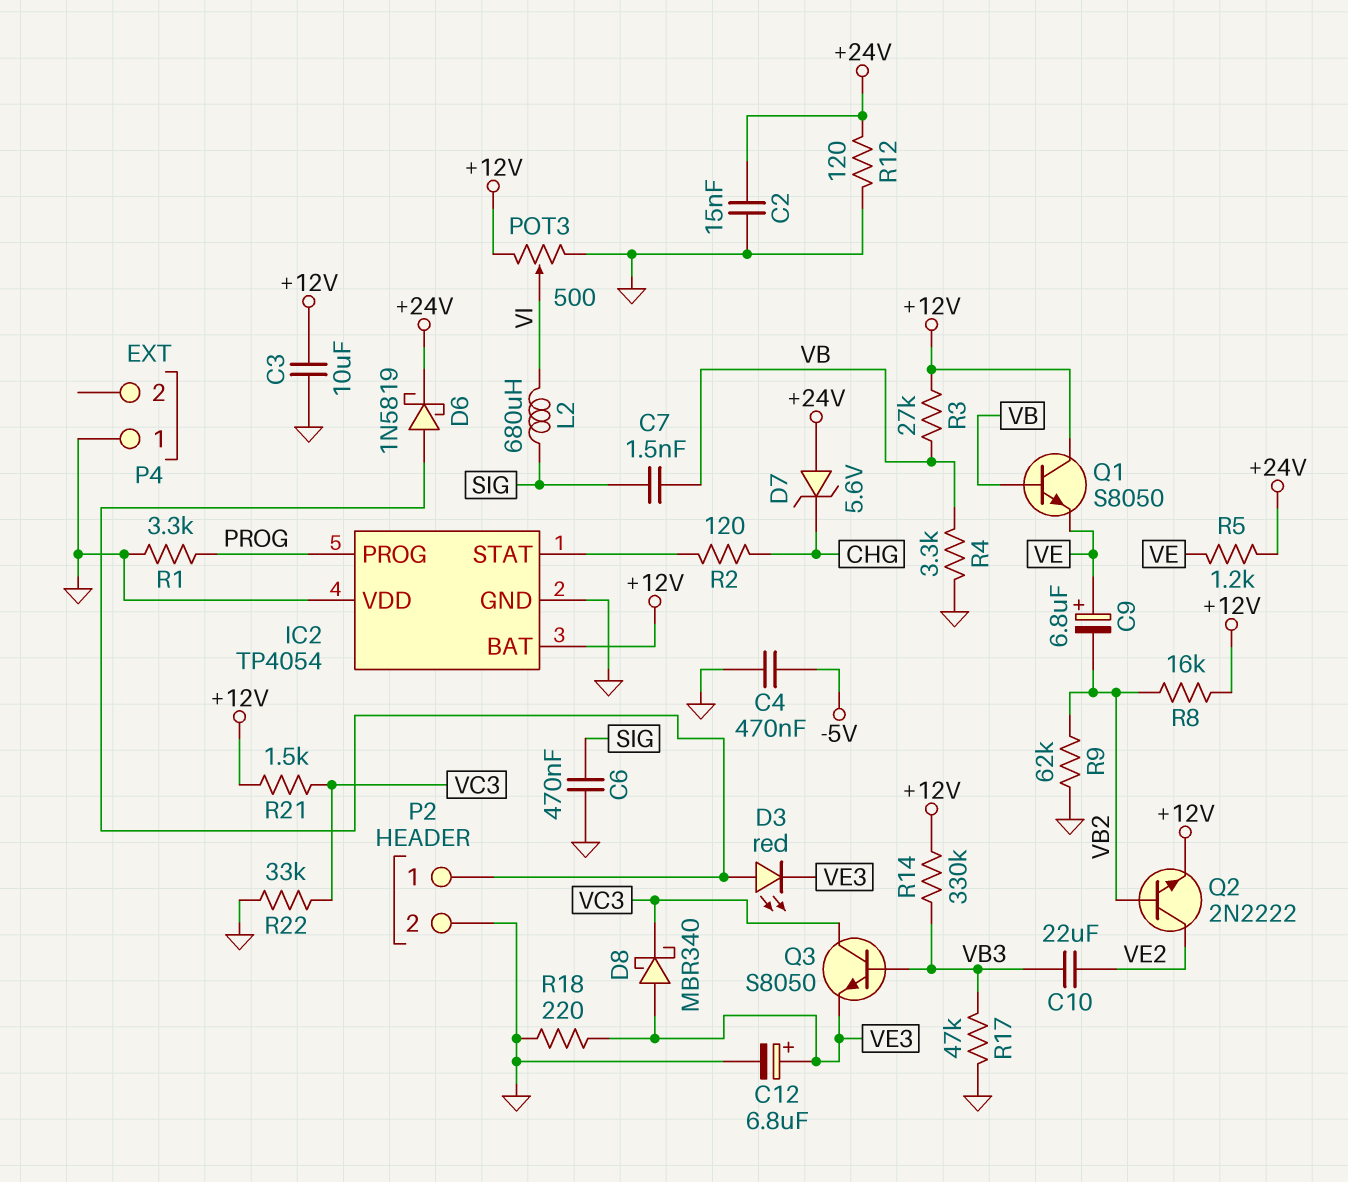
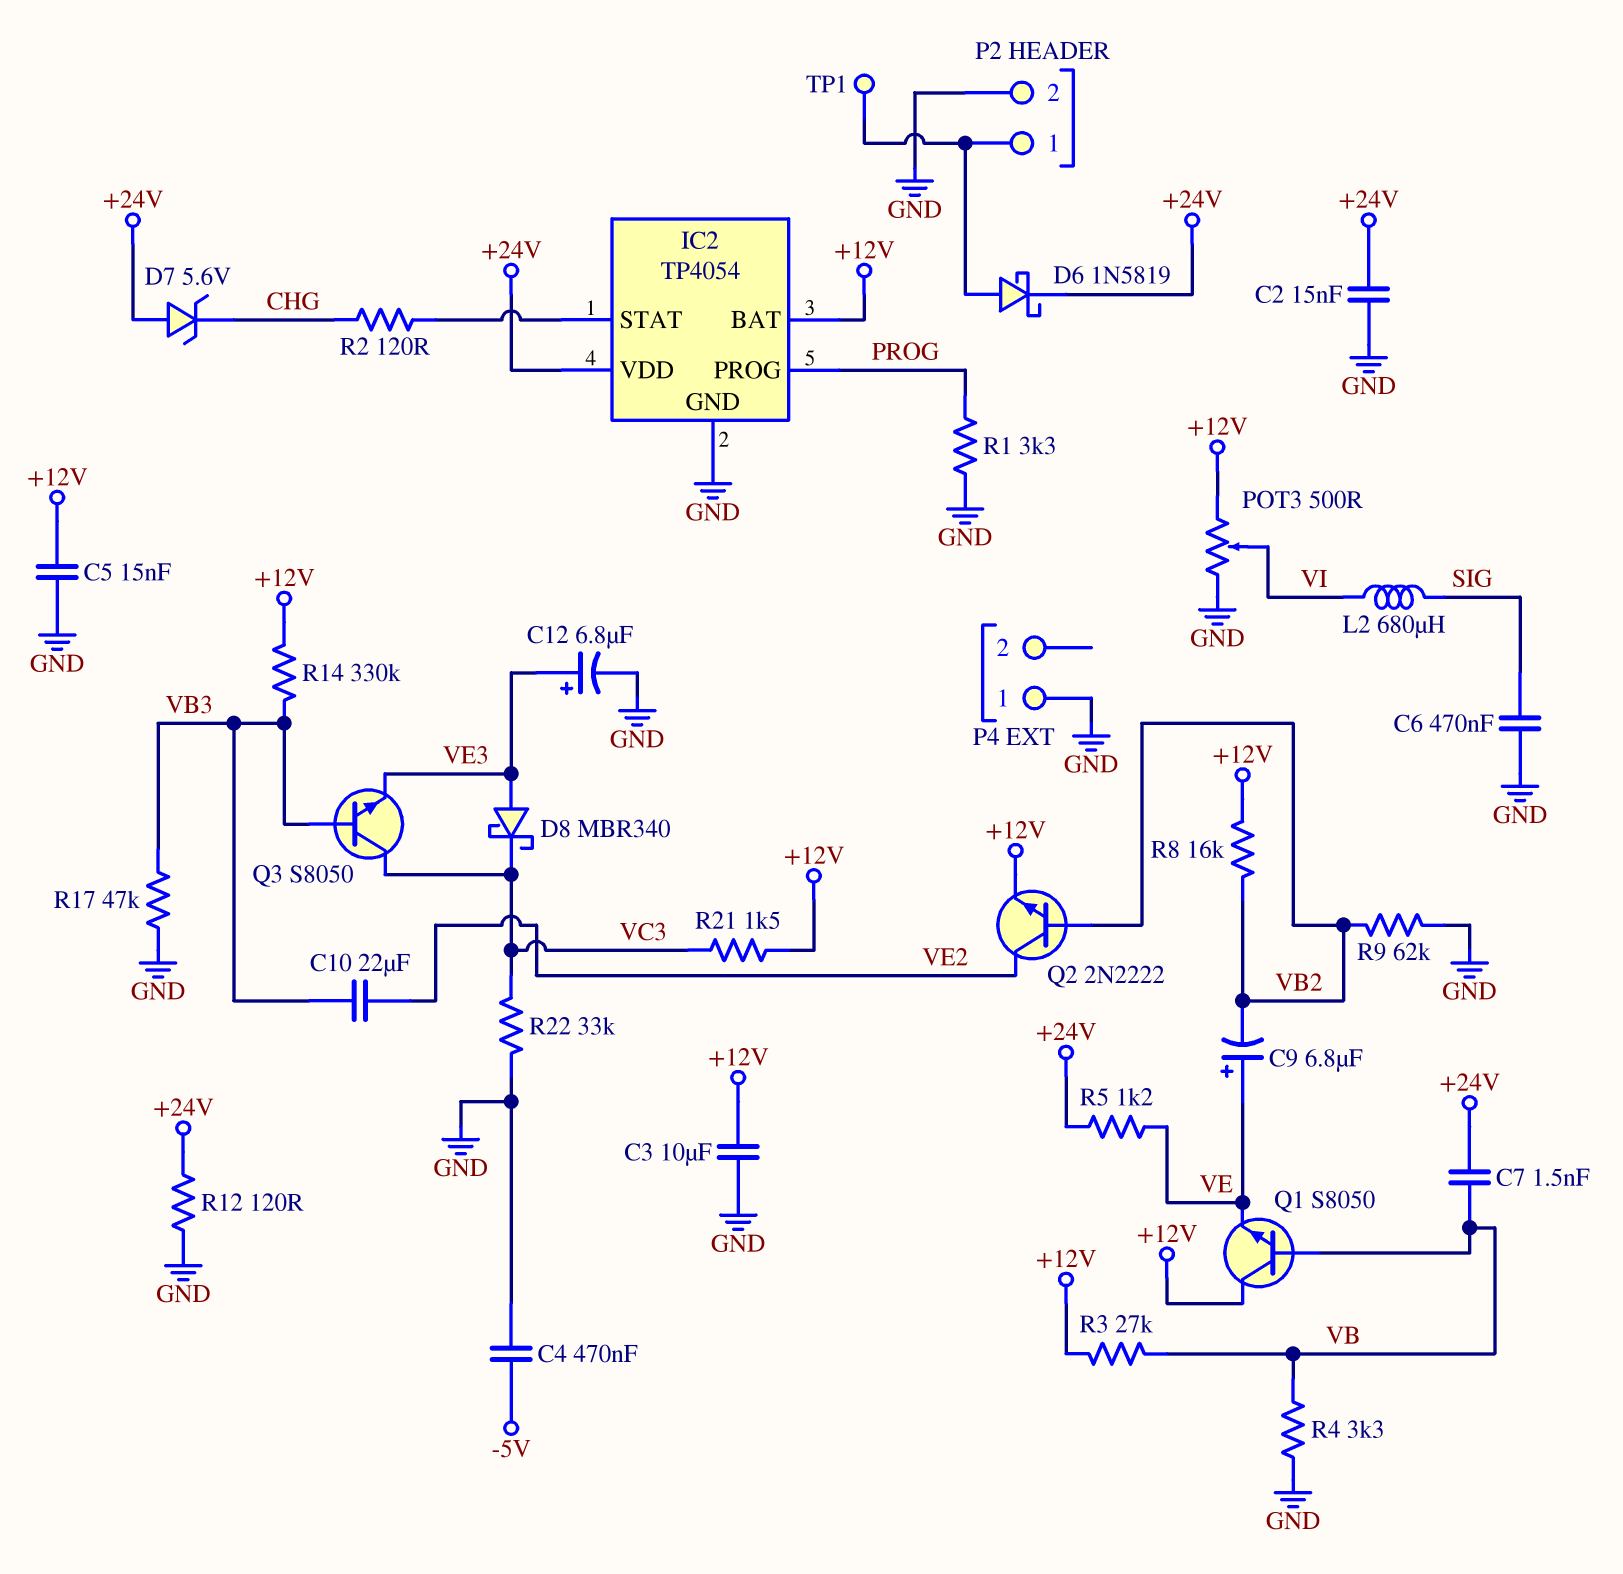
C5: none -> 15nF (+12V, GND)
C7: 1.5nF (SIG, VB) -> 1.5nF (+24V, VB)
D3: LED red (A P2/1, K VE3) -> none
IC2 pin VDD: GND -> +24V
R18: 220 (GND, VE3) -> none
TP1: none -> test point (P2/1)

